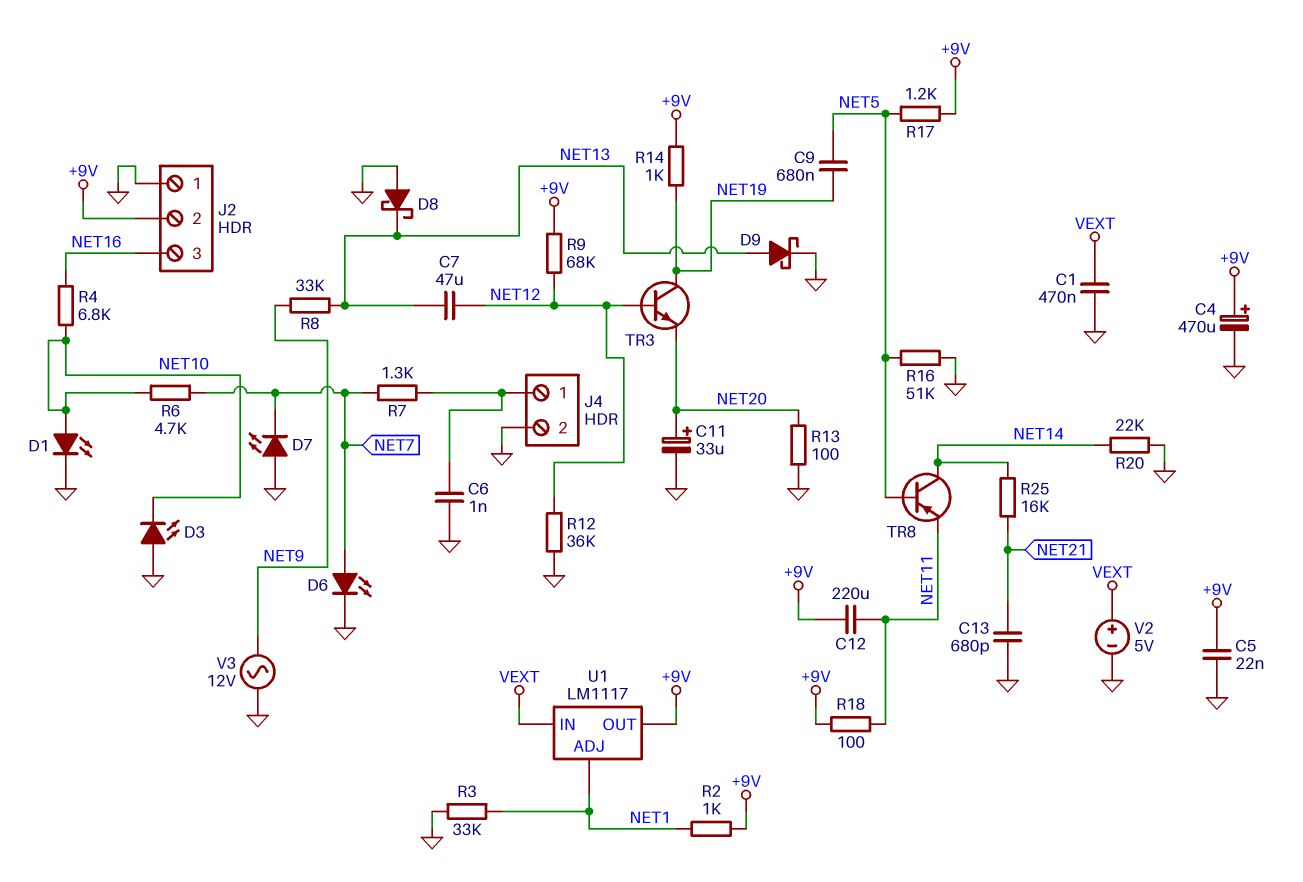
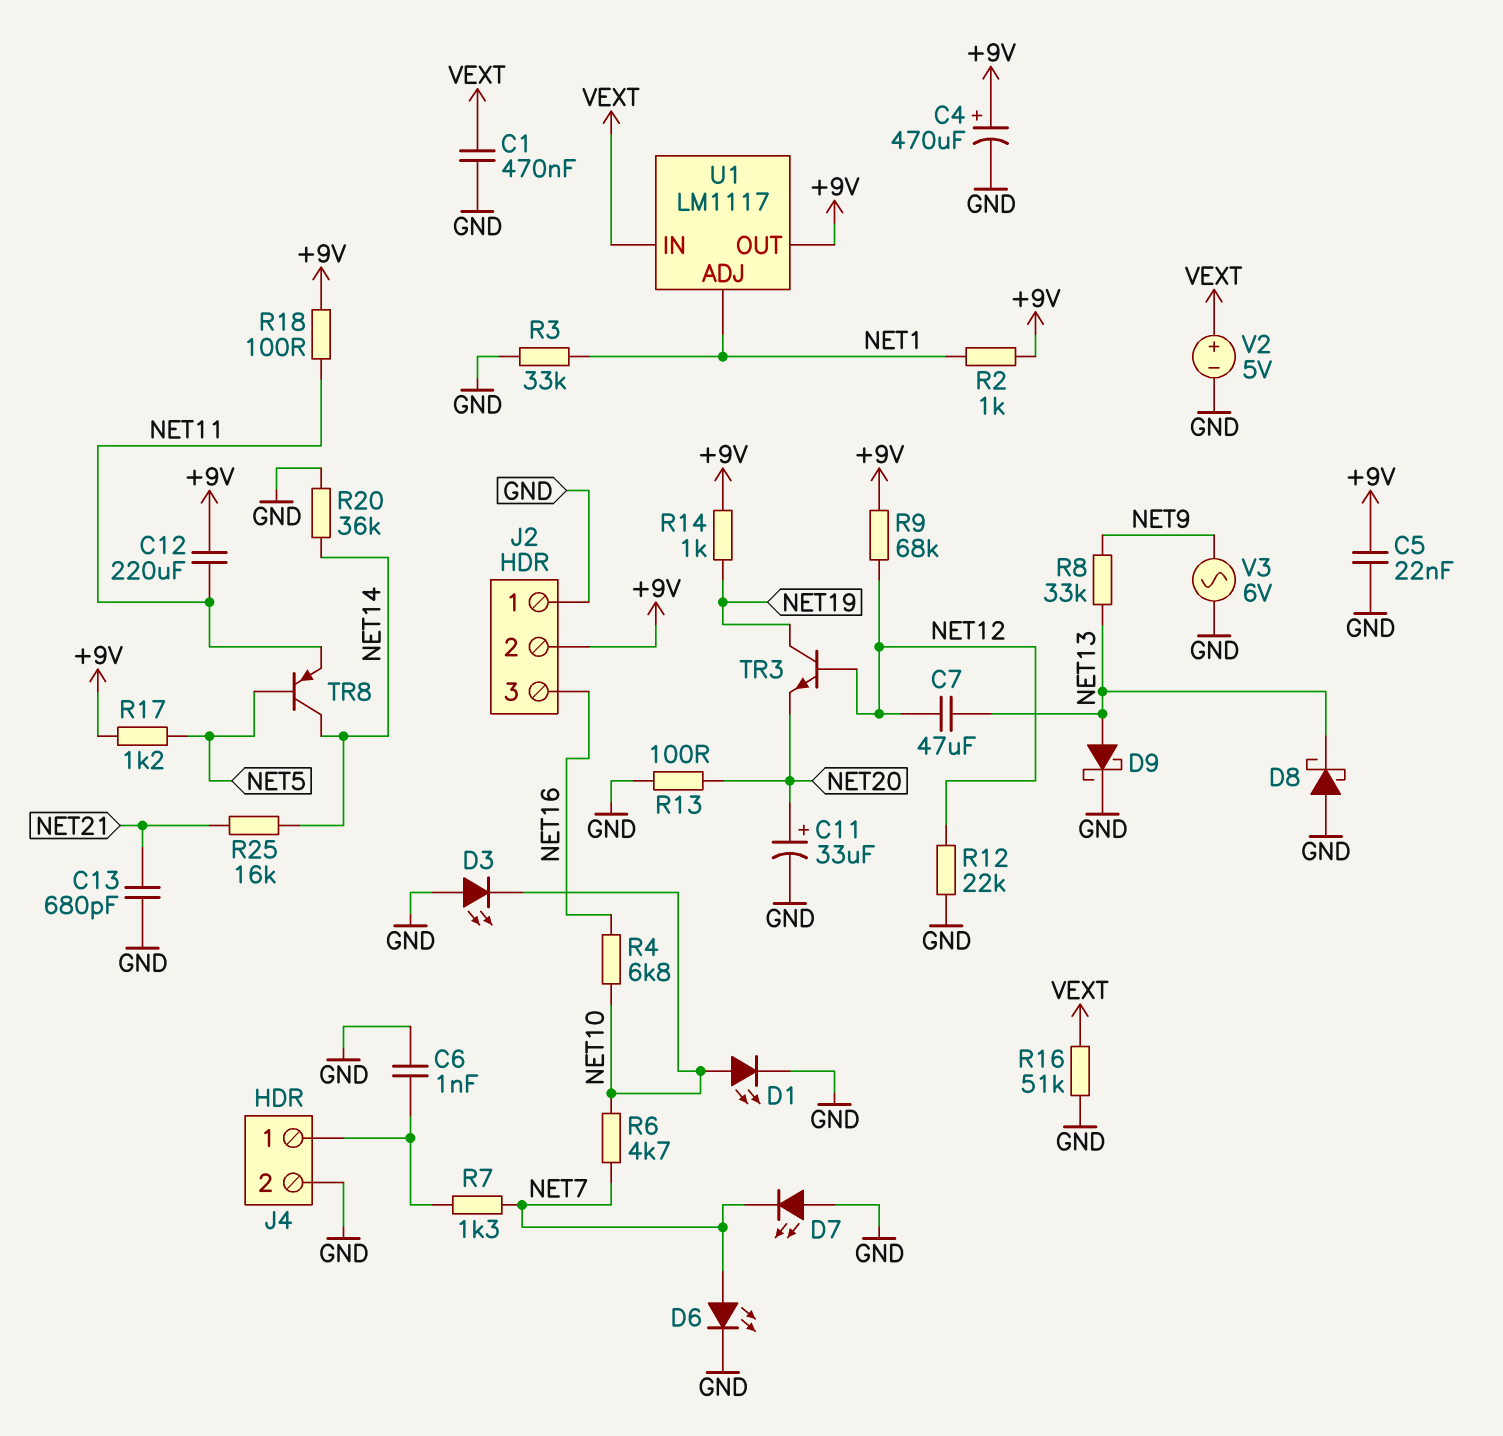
C9: 680nF (NET5, NET19) -> none
R12: 36k (GND, NET12) -> 22k (GND, NET12)
R16: 51k (GND, NET5) -> 51k (GND, VEXT)
R20: 22k (GND, NET14) -> 36k (GND, NET14)
V3: AC 12V (GND, NET9) -> AC 6V (GND, NET9)

